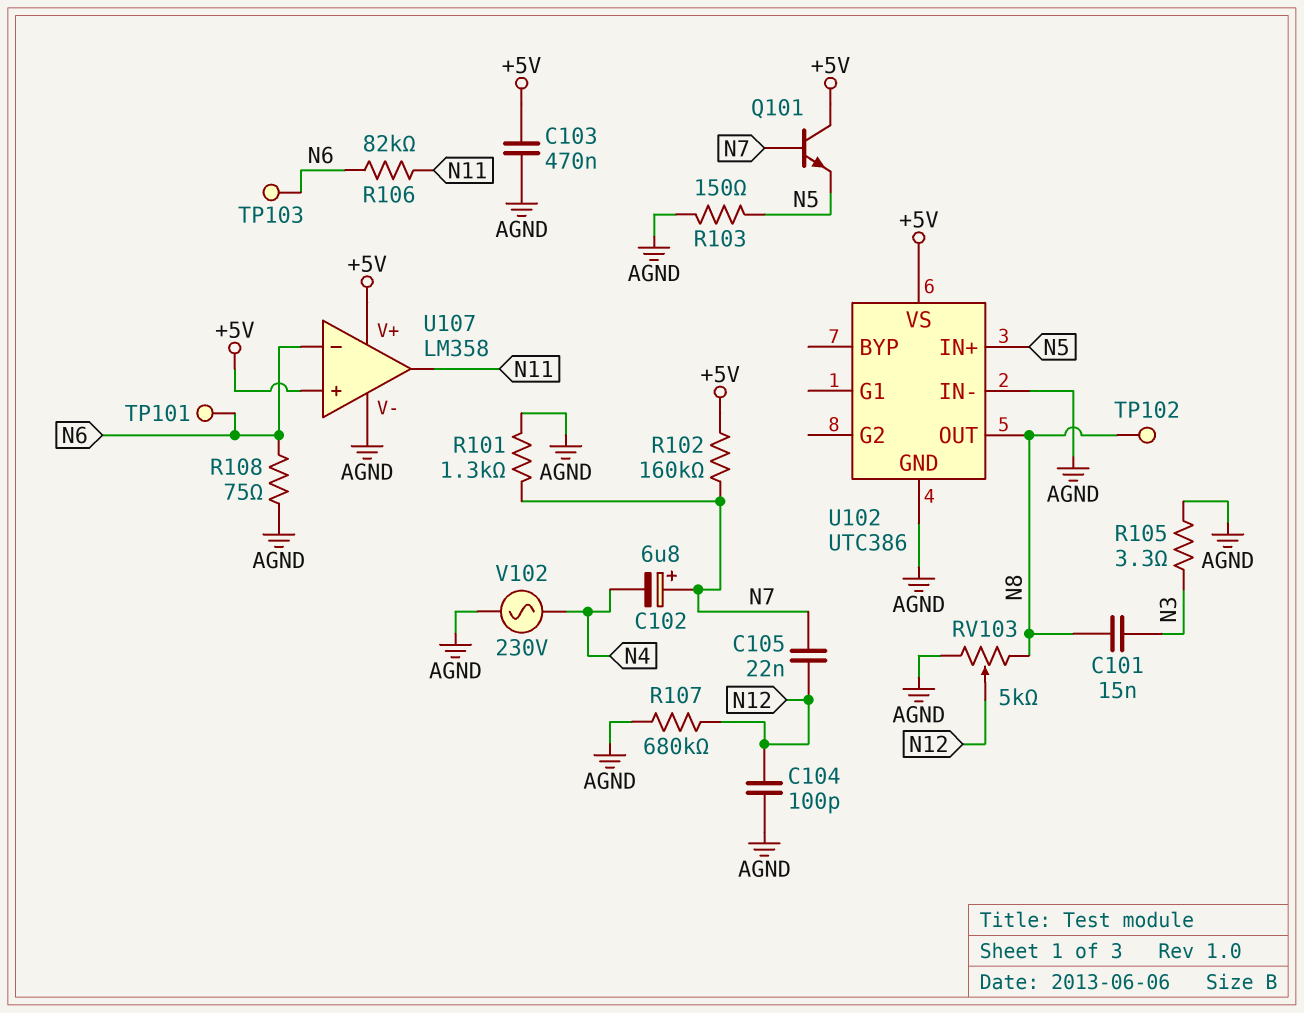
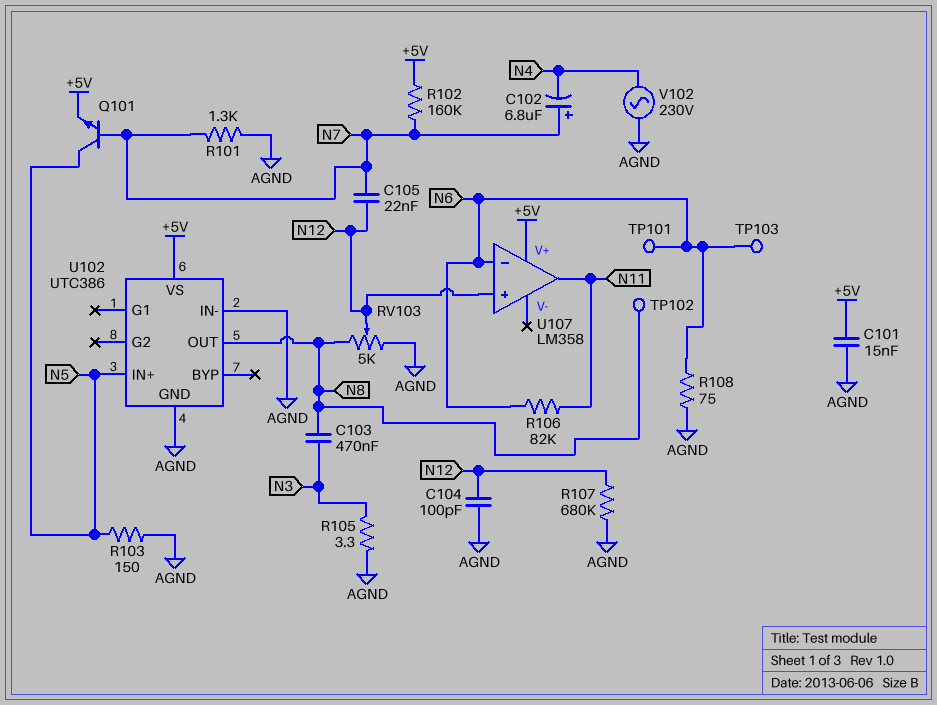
C101: 15nF (N3, N8) -> 15nF (+5V, AGND)
C103: 470nF (+5V, AGND) -> 470nF (N3, N8)
Q101: NPN (B N7, C +5V, E N5) -> NPN (B N7, C N5, E +5V)
U107 pin V-: AGND -> none
U107 pin in+: +5V -> N12

